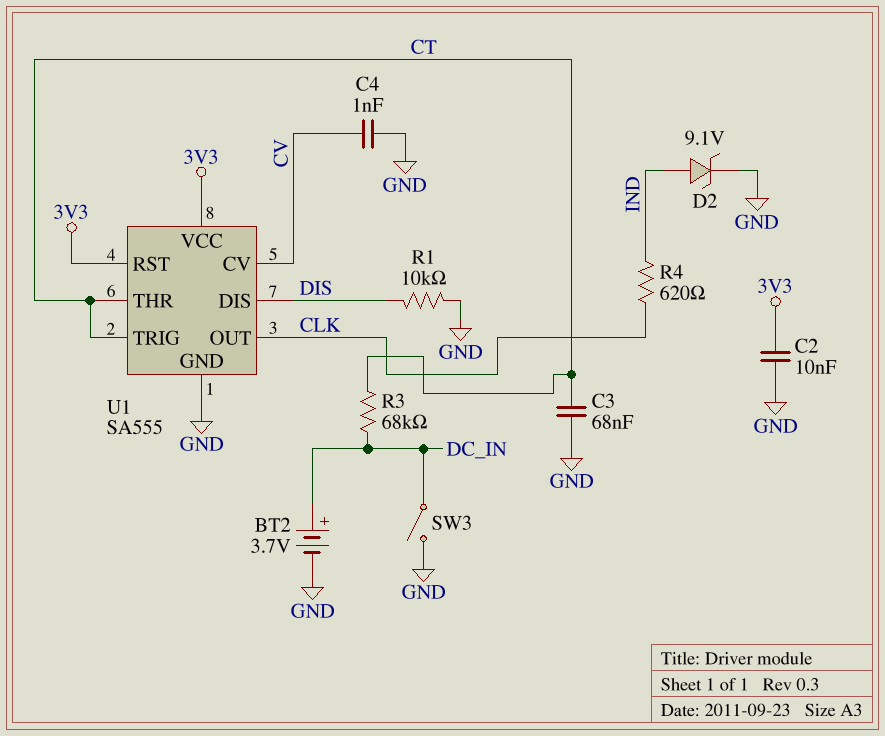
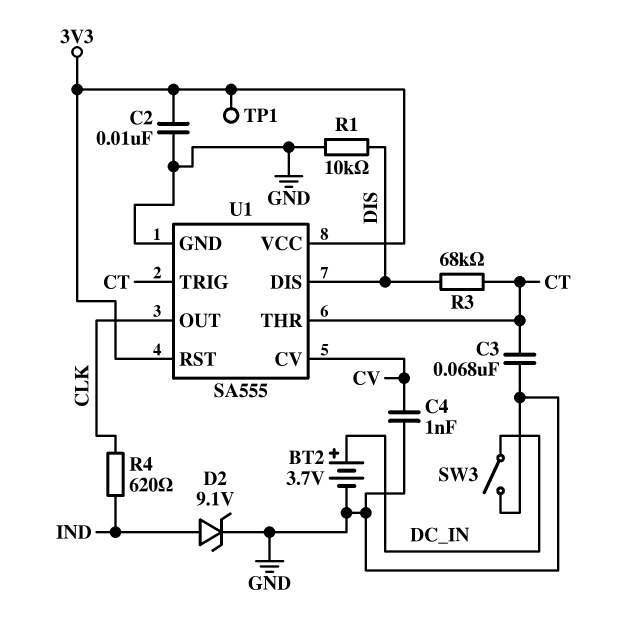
R3: 68k (CT, DC_IN) -> 68k (CT, DIS)
TP1: none -> test point (3V3)

